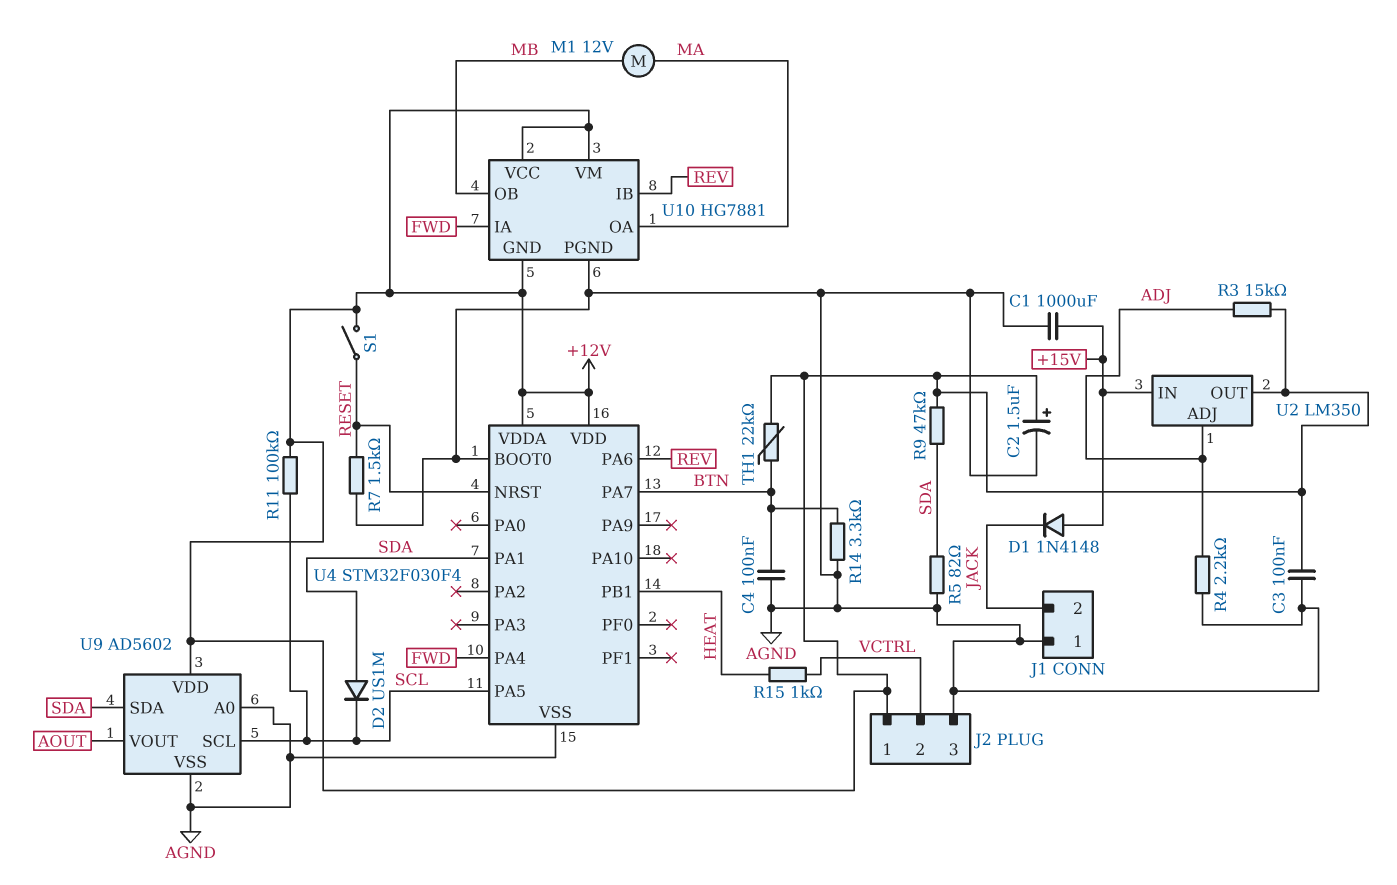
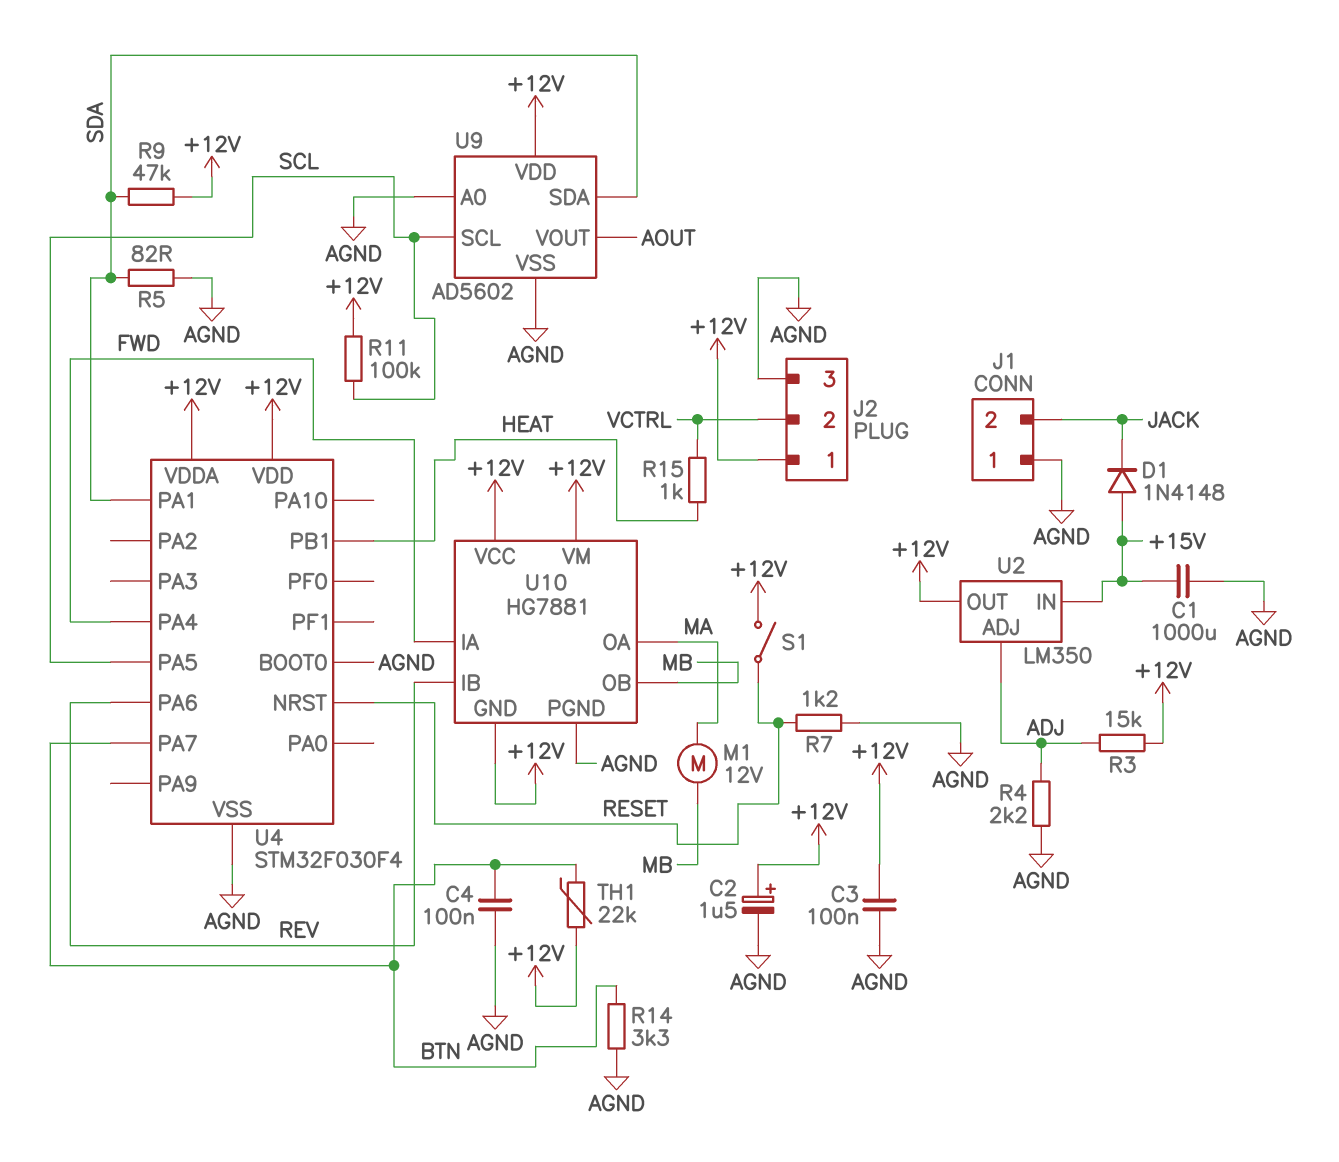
D2: diode US1M (A SDA, K SCL) -> none
R7: 1.5k (AGND, RESET) -> 1.2k (AGND, RESET)

